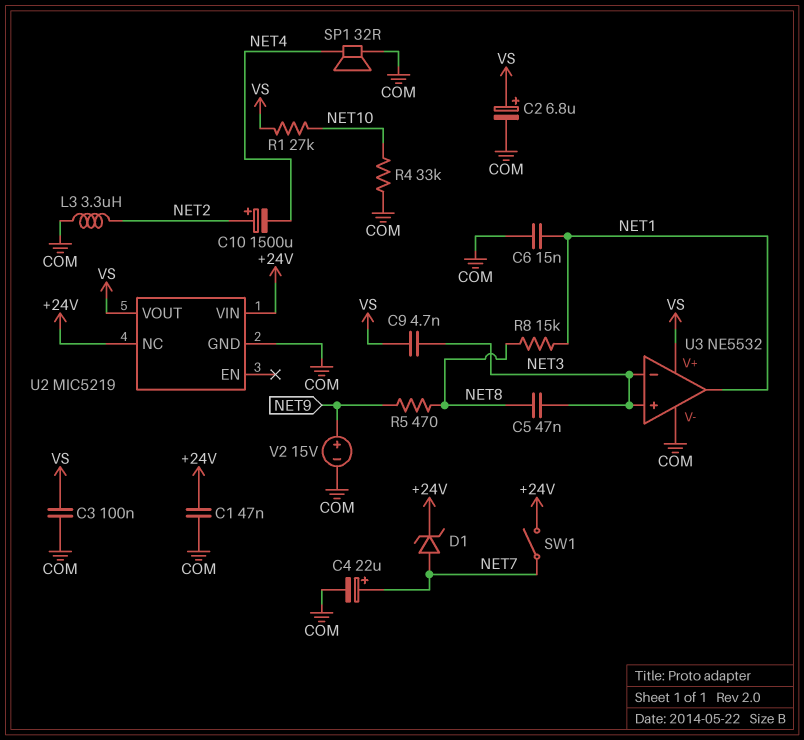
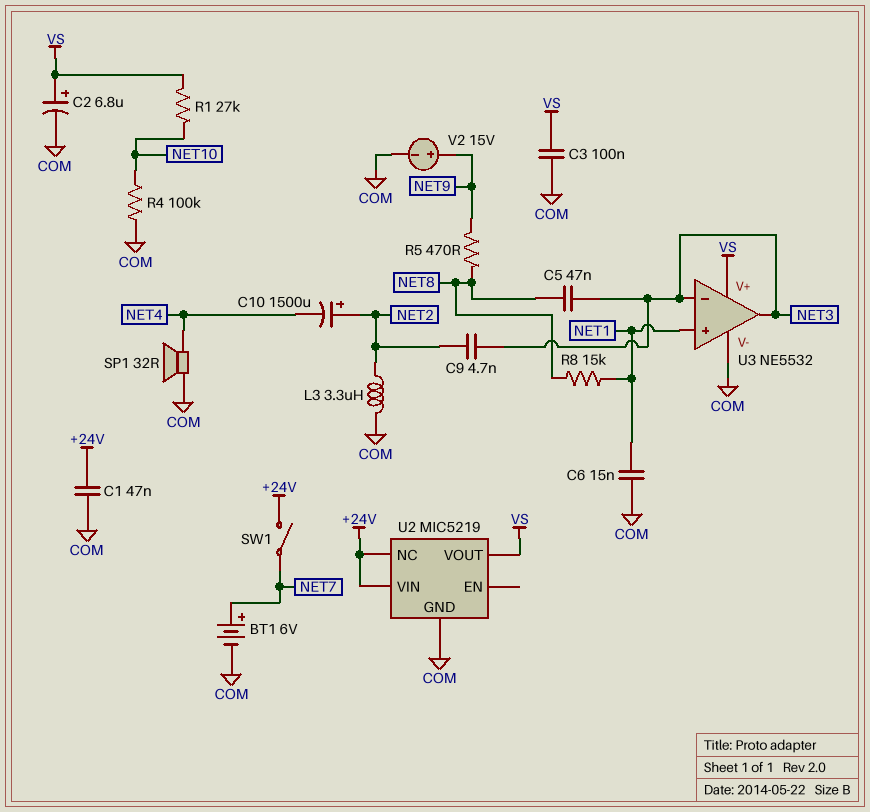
BT1: none -> 6V (plus NET7, minus COM)
C4: 22uF (plus NET7, minus COM) -> none
C9: 4.7nF (NET3, VS) -> 4.7nF (NET2, NET3)
D1: zener (A NET7, K +24V) -> none
R4: 33k (COM, NET10) -> 100k (COM, NET10)
U3 pin in+: NET3 -> NET1
U3 pin out: NET1 -> NET3

